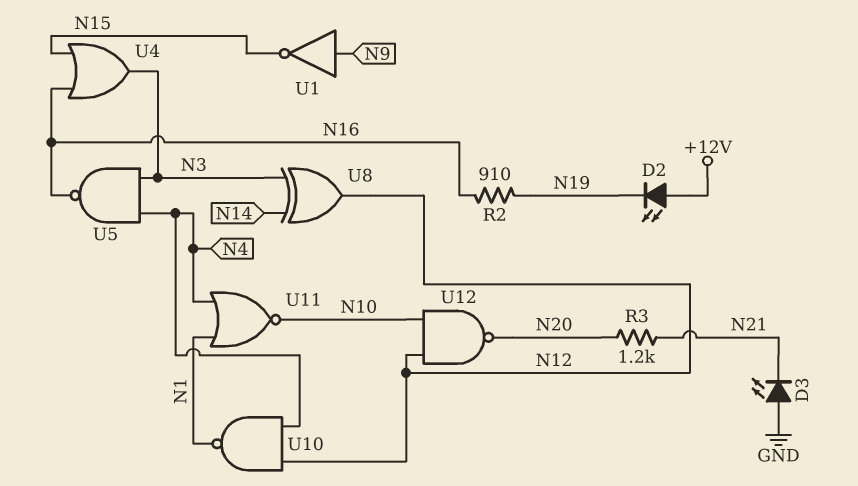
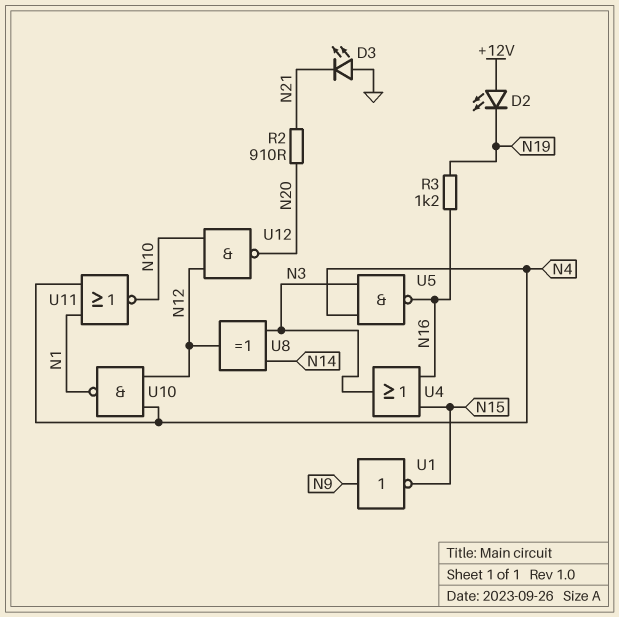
R2: 910 (N16, N19) -> 910 (N20, N21)
R3: 1.2k (N20, N21) -> 1.2k (N16, N19)

